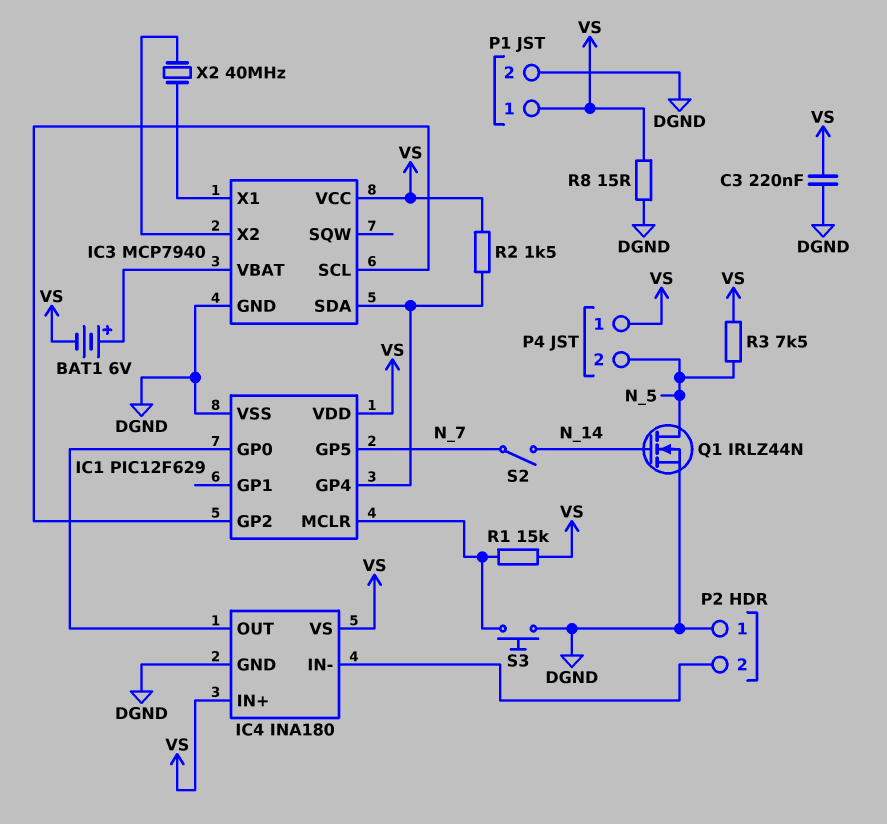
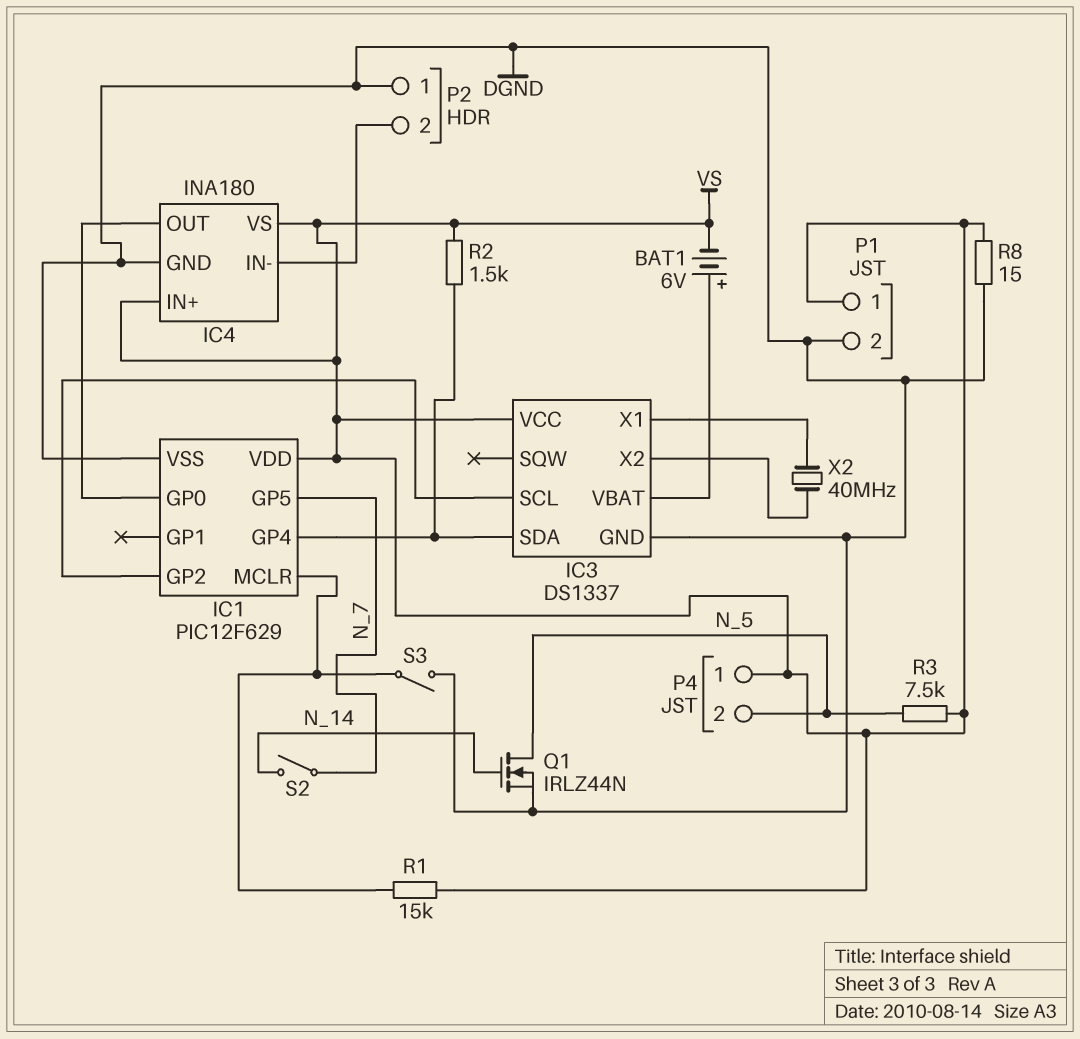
C3: 220nF (DGND, VS) -> none
IC3: MCP7940 -> DS1337
S3: button (DGND, IC1/MCLR) -> switch (DGND, IC1/MCLR)

